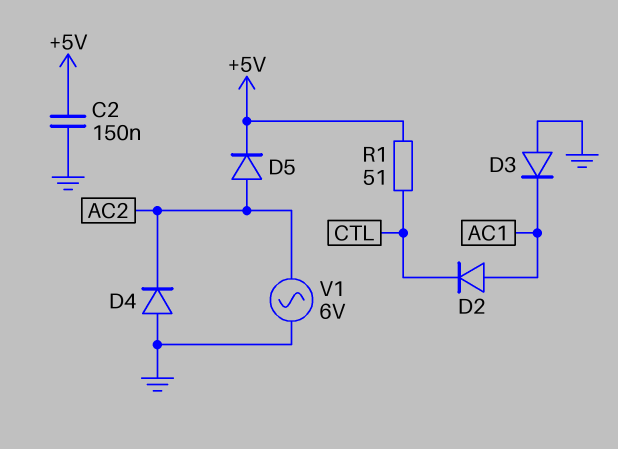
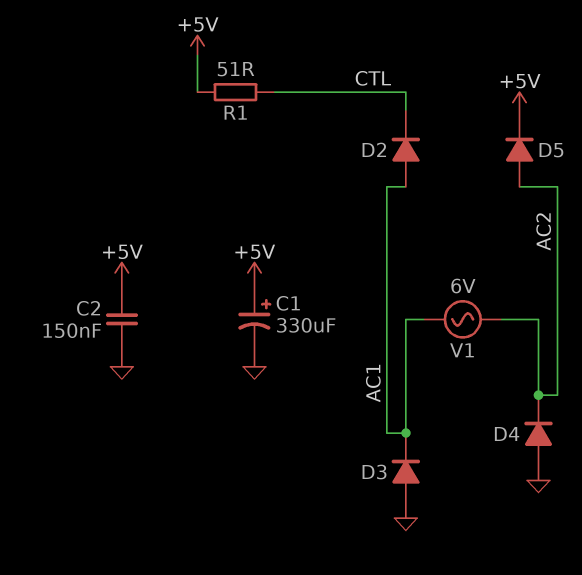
C1: none -> 330uF (plus +5V, minus GND)
V1: AC 6V (AC2, GND) -> AC 6V (AC1, AC2)

